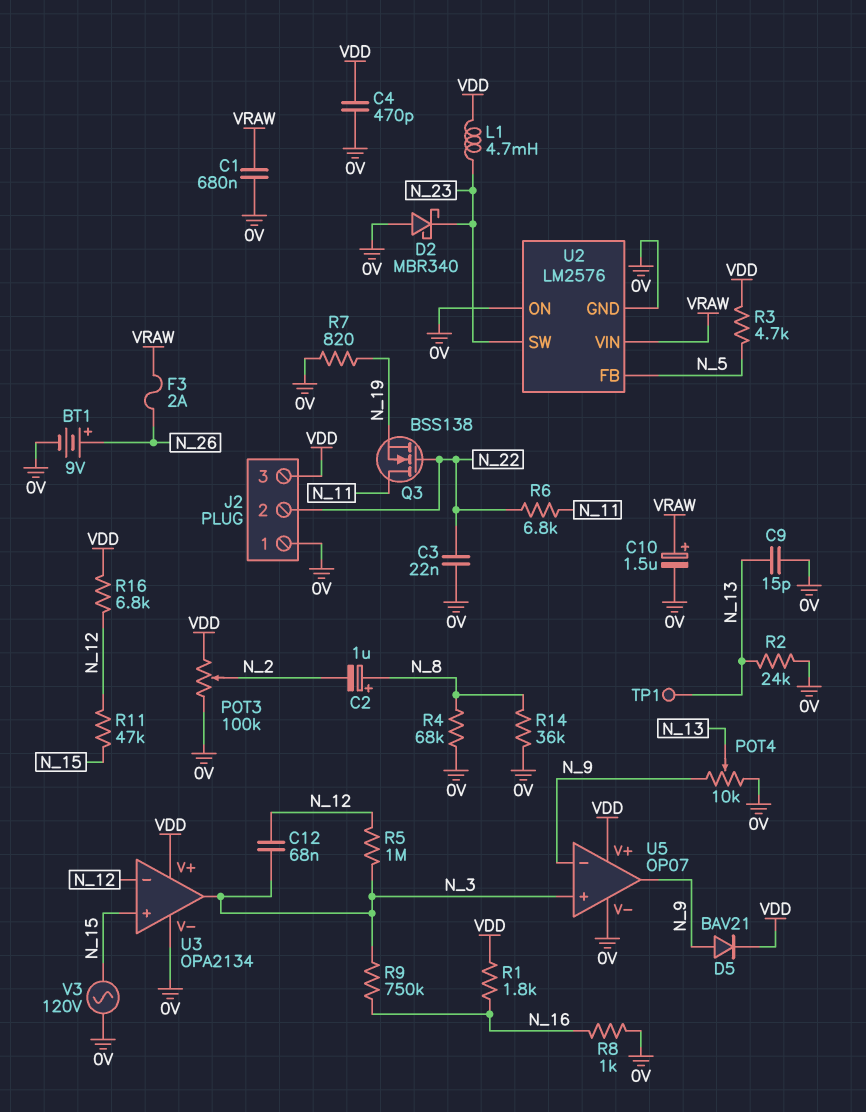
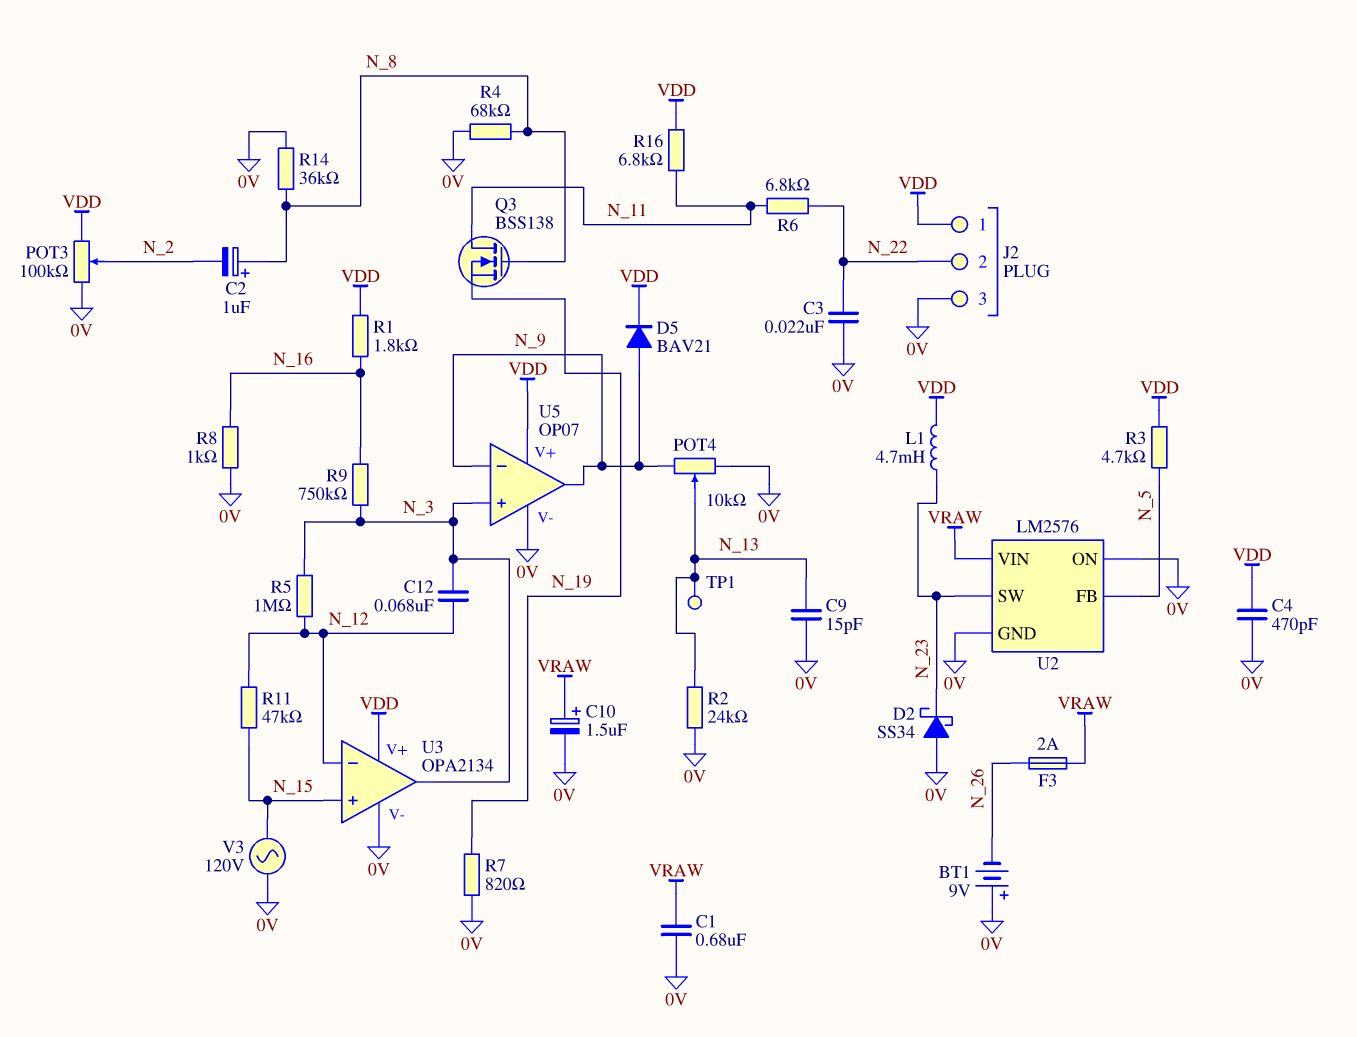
BT1: 9V (plus N_26, minus 0V) -> 9V (plus 0V, minus N_26)
D2: schottky MBR340 (A 0V, K N_23) -> schottky SS34 (A 0V, K N_23)
J2 pin 1: 0V -> VDD
J2 pin 3: VDD -> 0V
Q3: NMOS BSS138 (G N_22, D N_11, S N_19) -> NMOS BSS138 (G N_8, D N_11, S N_19)
R16: 6.8k (N_12, VDD) -> 6.8k (N_11, VDD)

